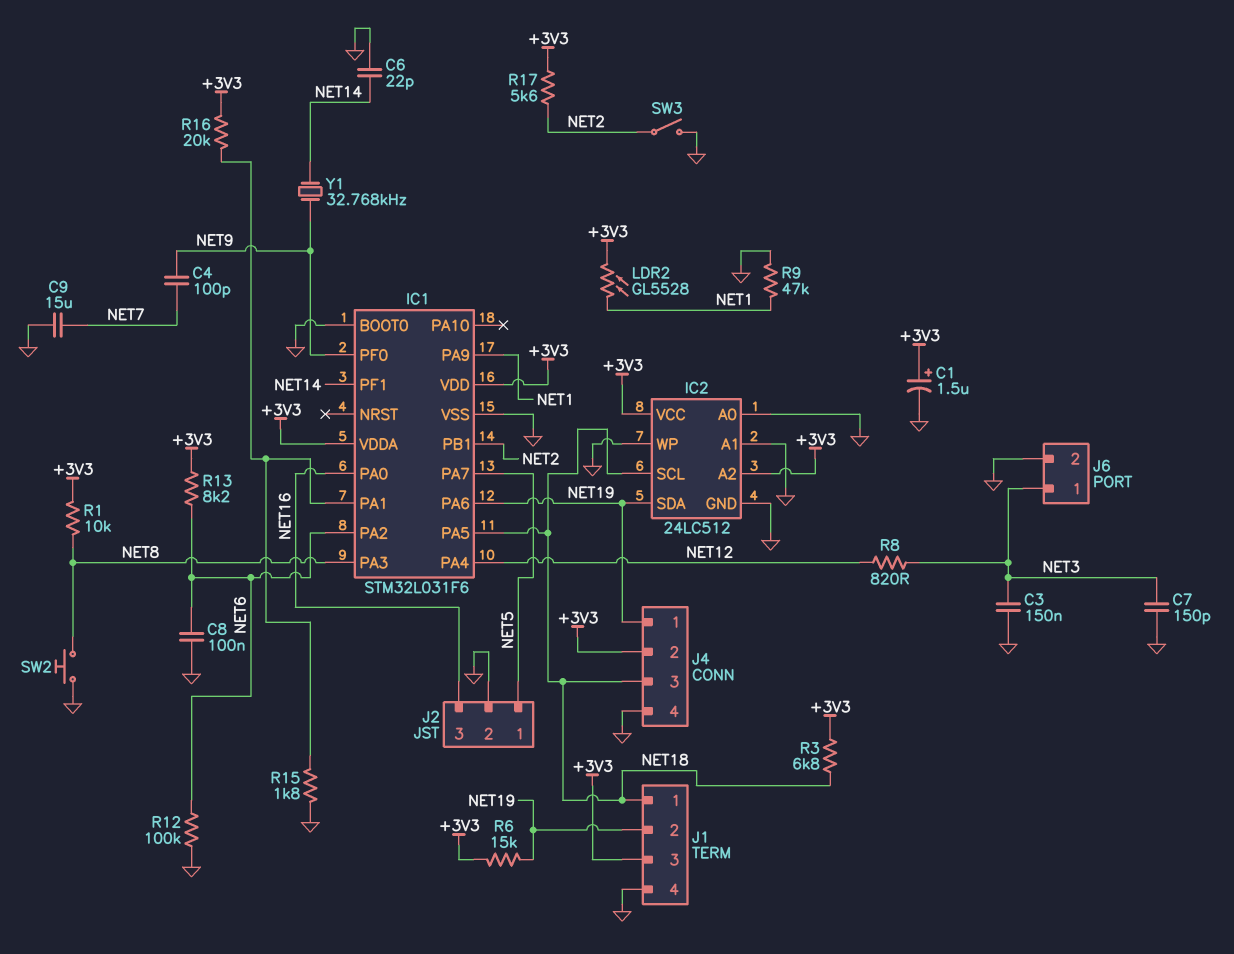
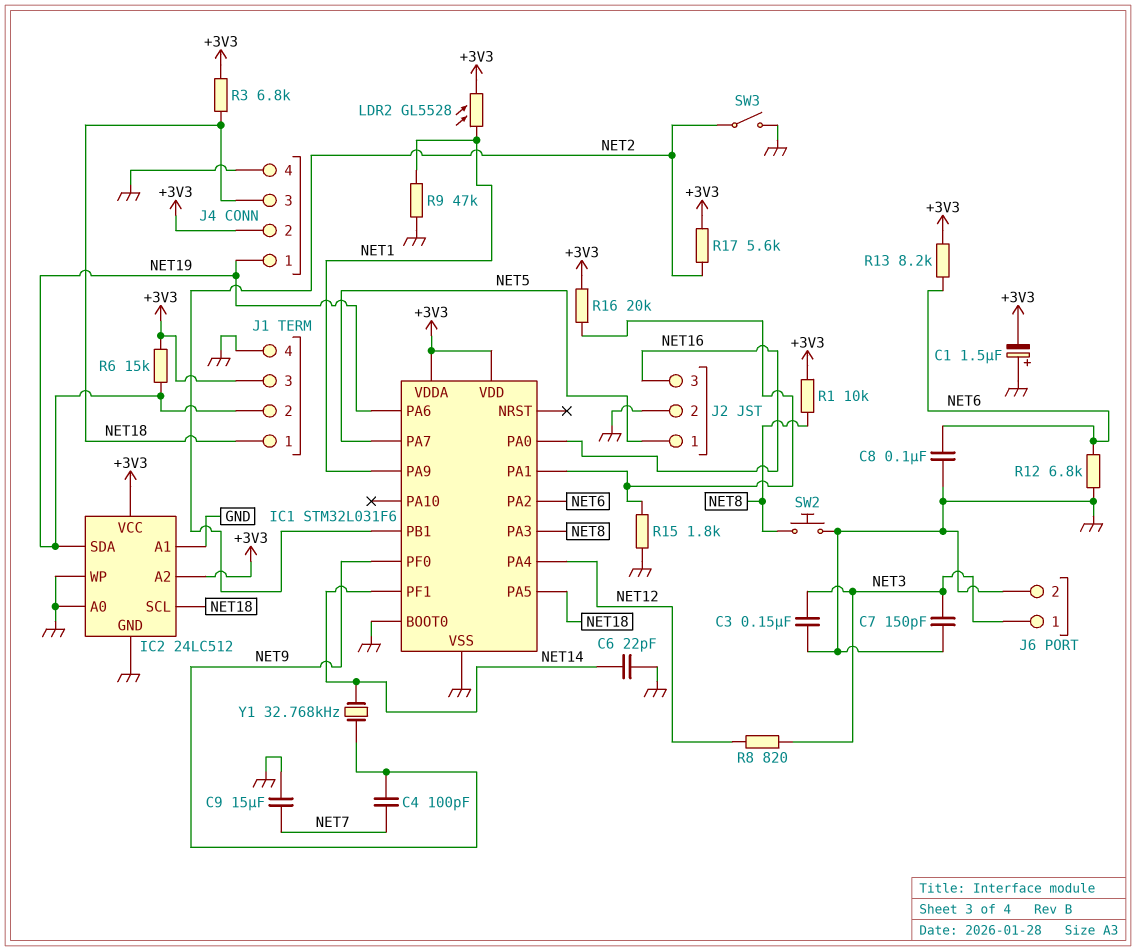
C1: 1.5uF (plus +3V3, minus GND) -> 1.5uF (plus GND, minus +3V3)
R12: 100k (GND, NET6) -> 6.8k (GND, NET6)

